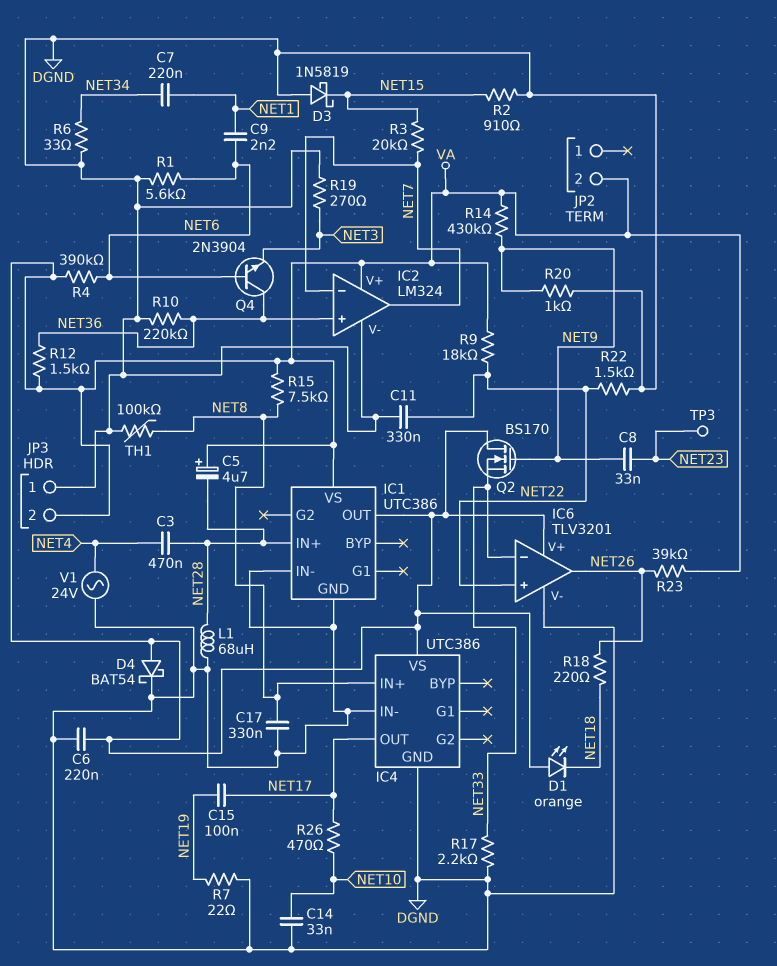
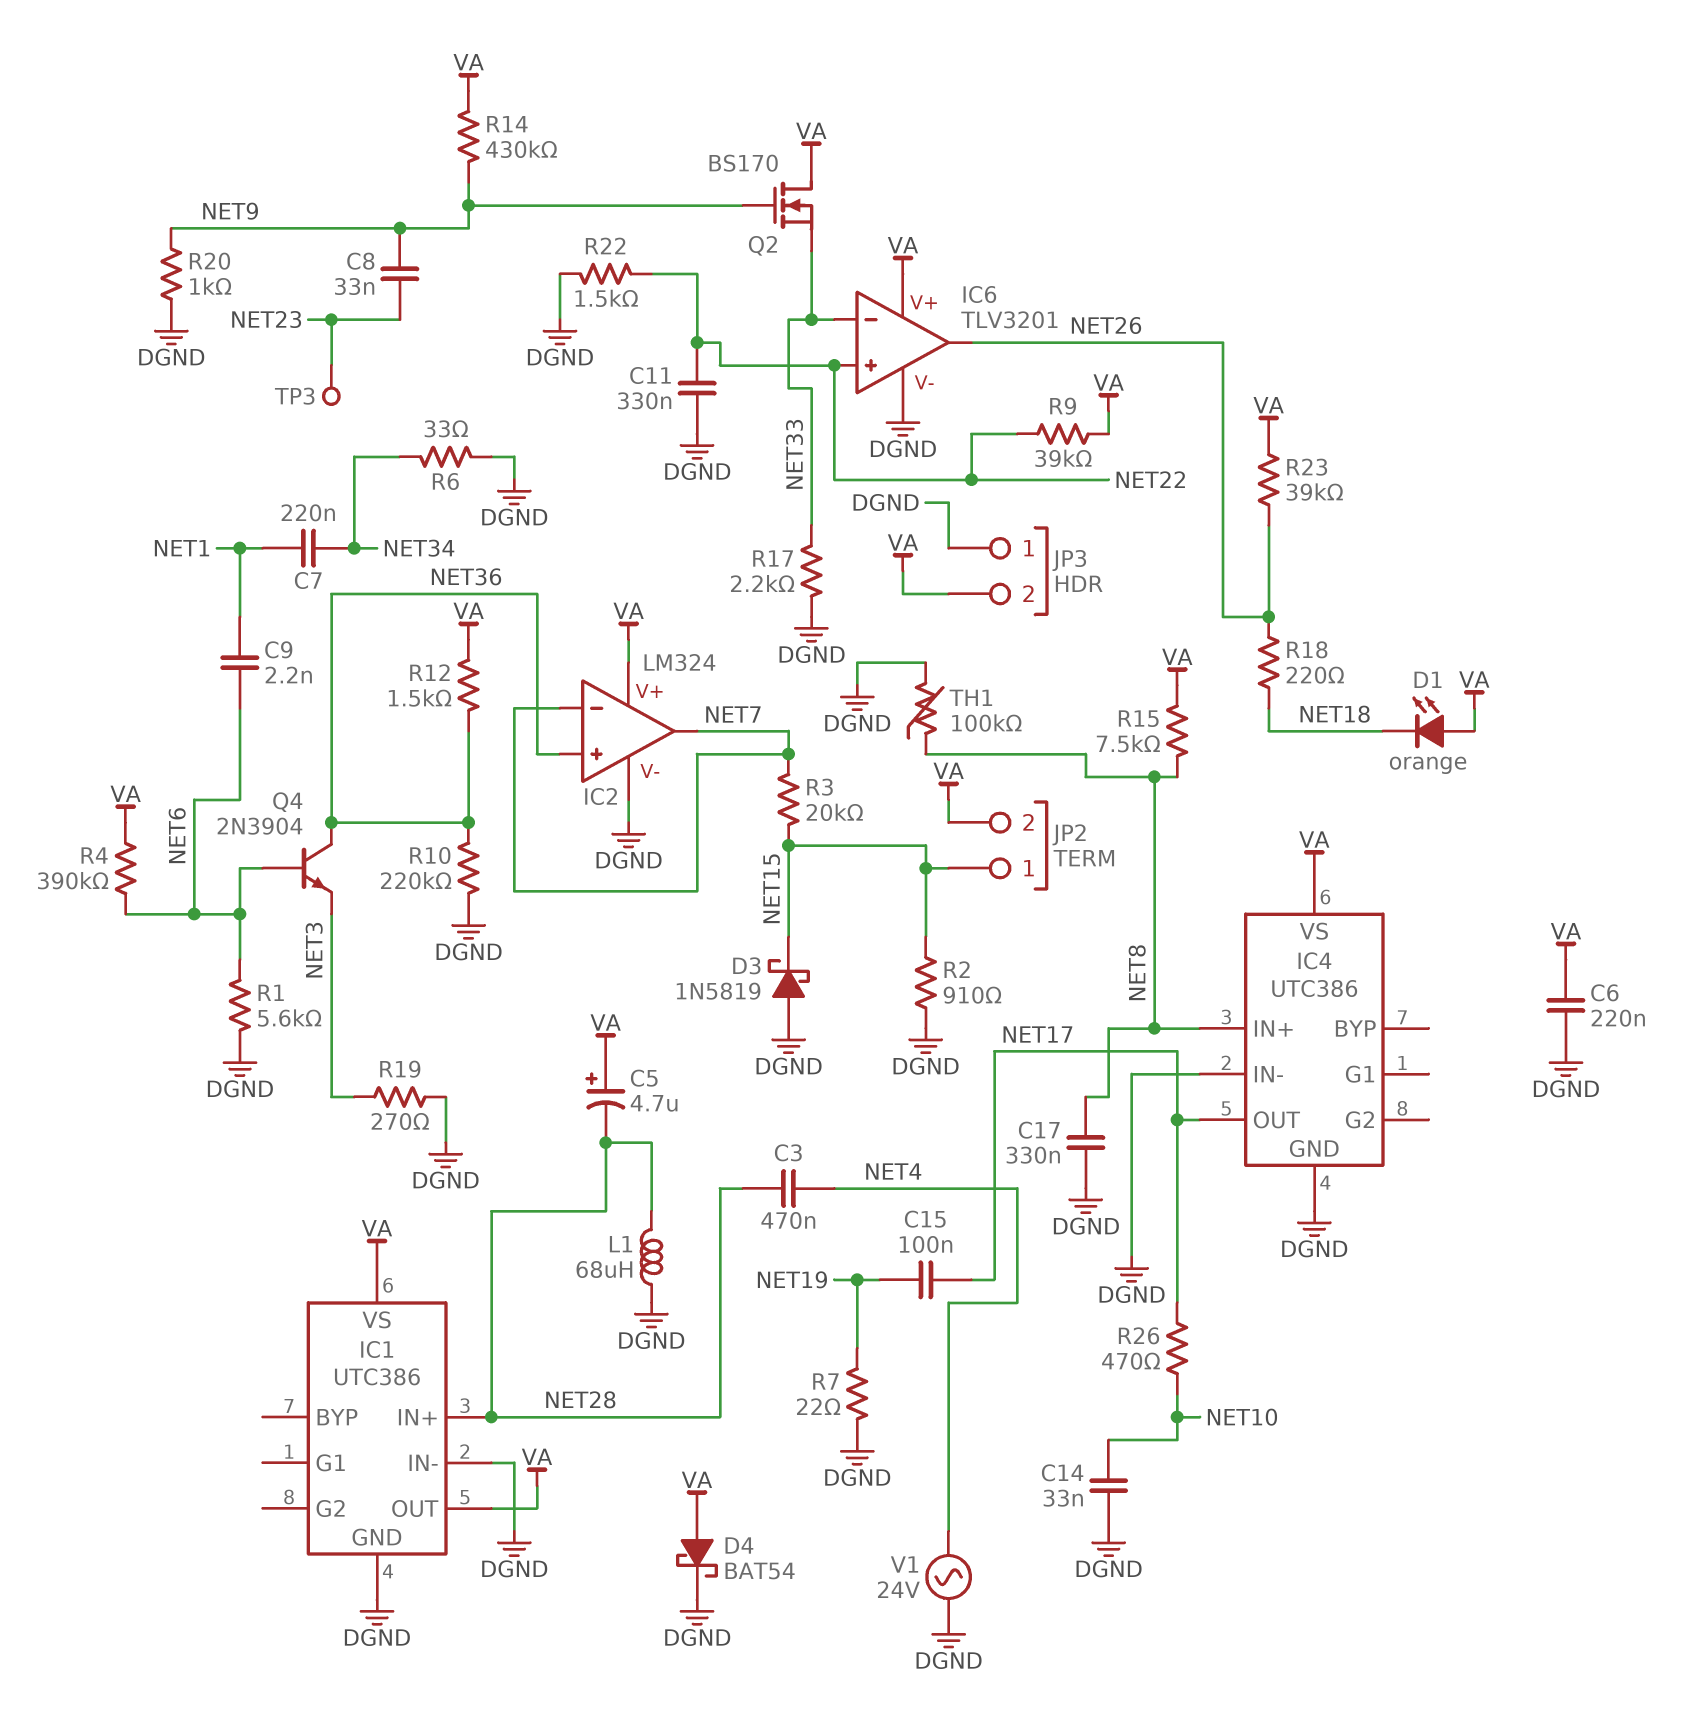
JP2 pin 1: none -> NET15
R9: 18k (NET22, VA) -> 39k (NET22, VA)

